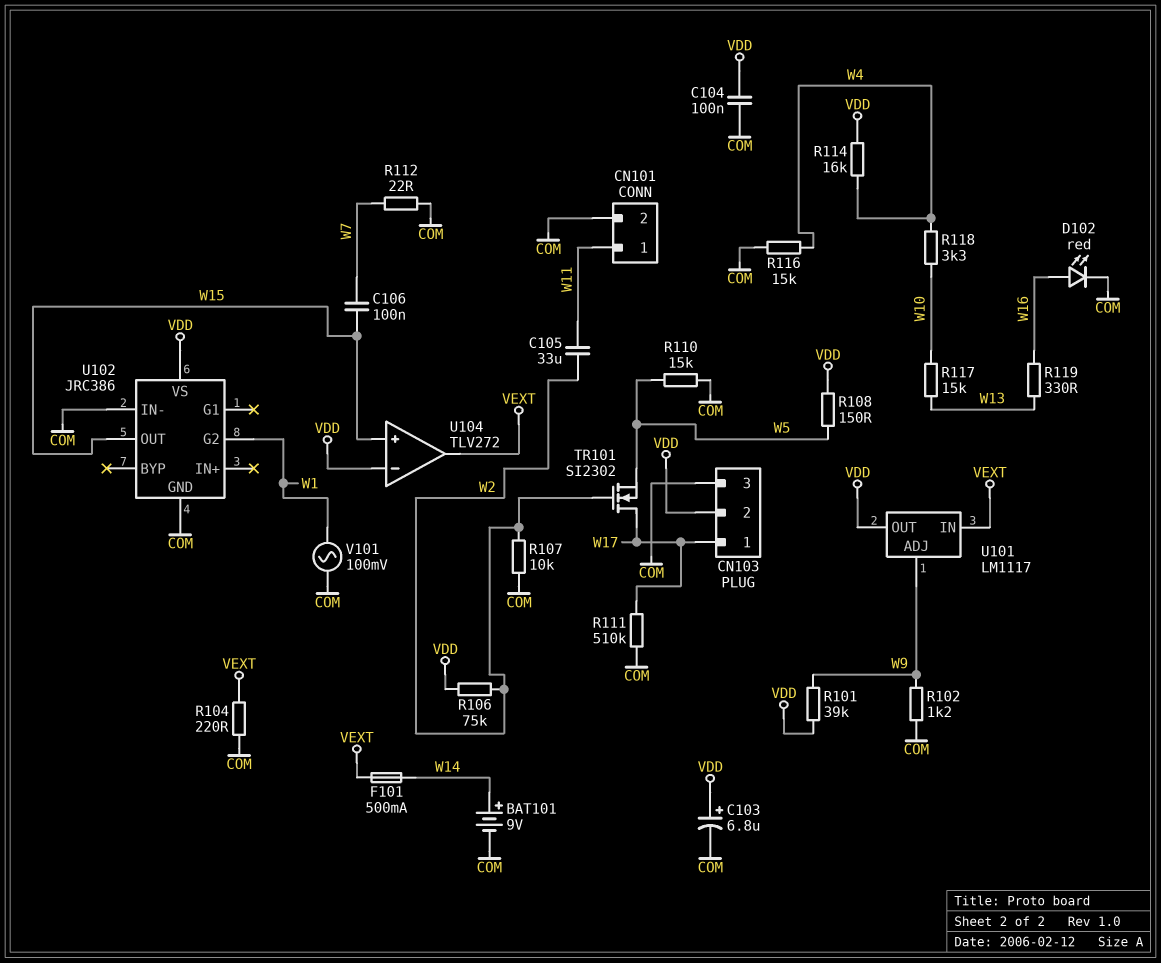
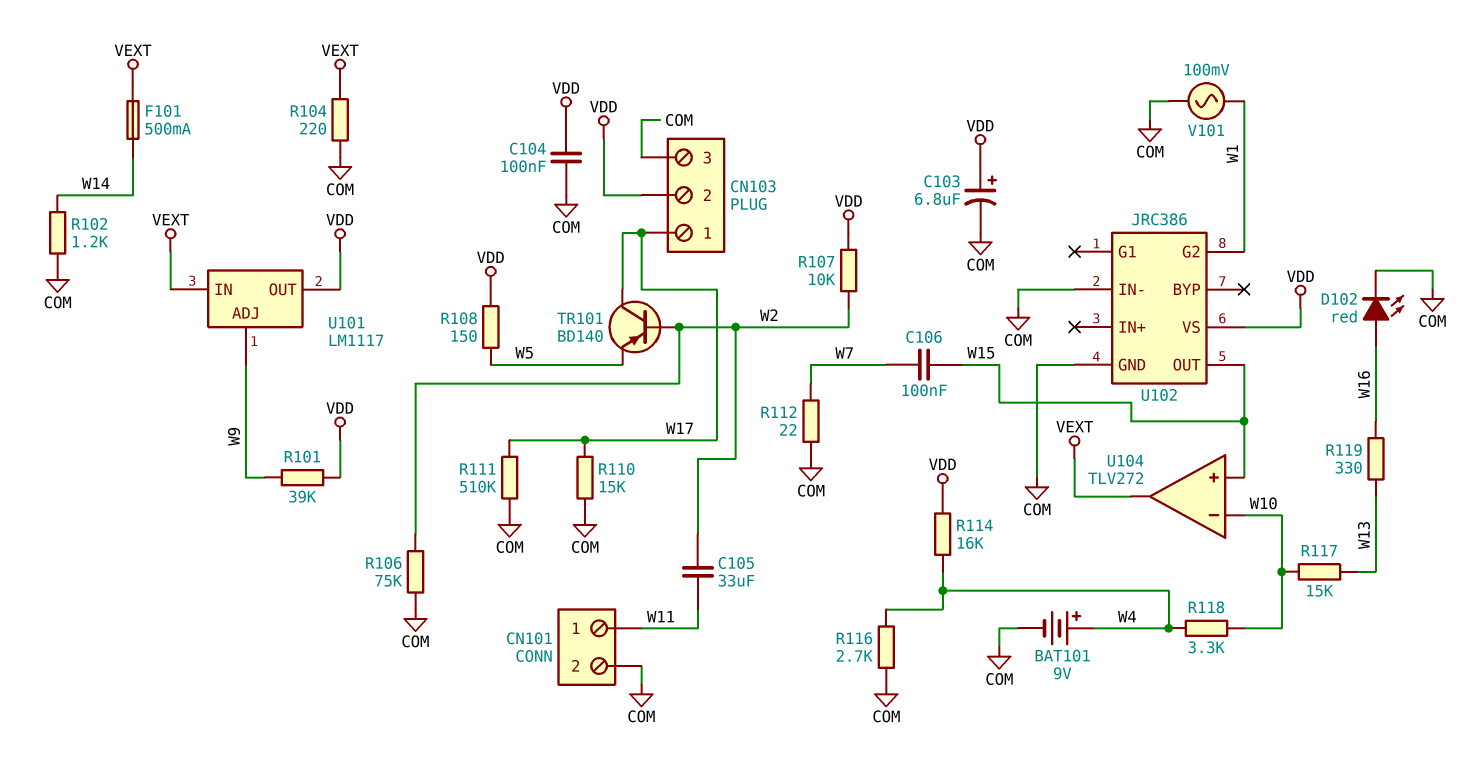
BAT101: 9V (plus W14, minus COM) -> 9V (plus W4, minus COM)
R102: 1.2k (COM, W9) -> 1.2k (COM, W14)
R106: 75k (VDD, W2) -> 75k (COM, W2)
R107: 10k (COM, W2) -> 10k (VDD, W2)
R110: 15k (COM, W5) -> 15k (COM, W17)
R116: 15k (COM, W4) -> 2.7k (COM, W4)
TR101: NMOS SI2302 (G W2, D W17, S W5) -> PNP BD140 (B W2, C W17, E W5)
U104 pin in-: VDD -> W10

